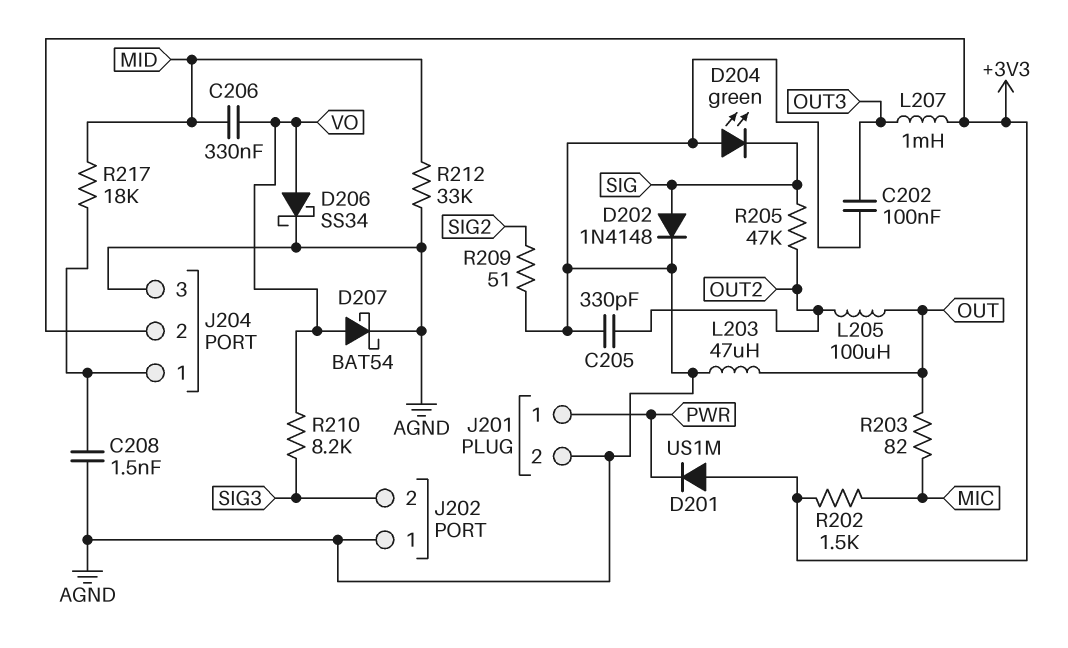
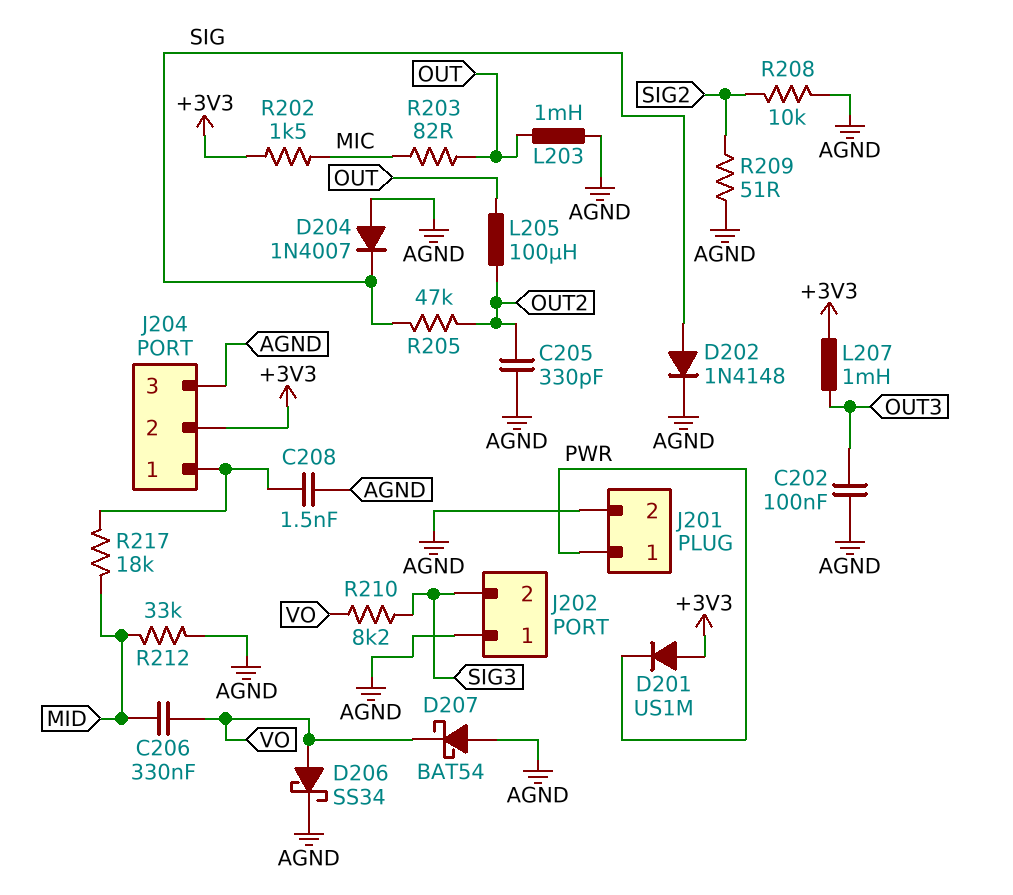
D204: LED green (A AGND, K SIG) -> diode 1N4007 (A AGND, K SIG)
D207: schottky BAT54 (A VO, K AGND) -> schottky BAT54 (A AGND, K VO)
L203: 47uH (AGND, OUT) -> 1mH (AGND, OUT)
R208: none -> 10k (AGND, SIG2)

